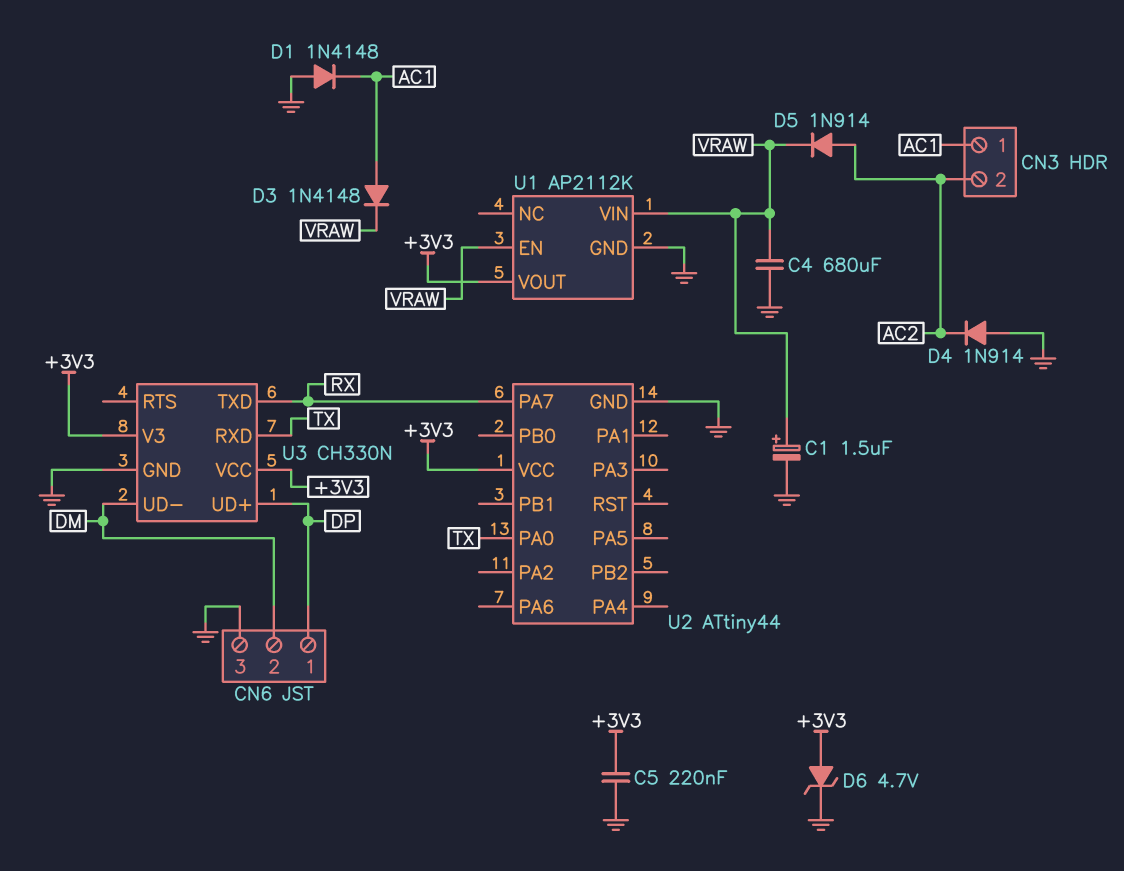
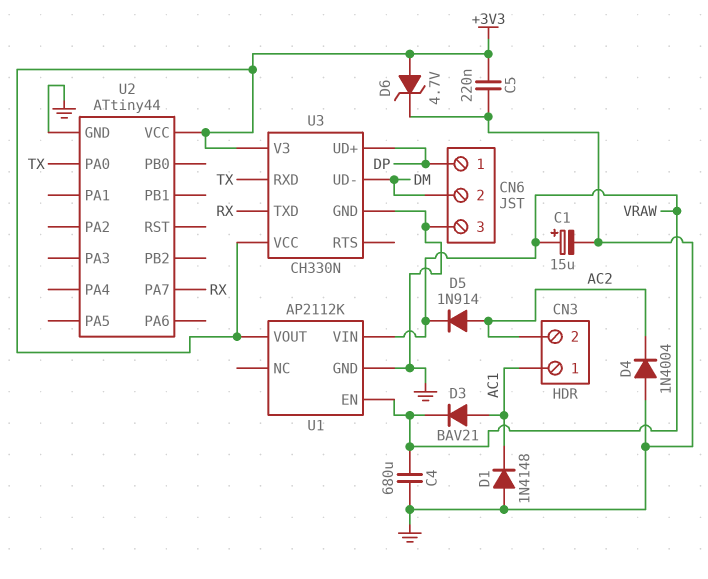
C1: 1.5uF (plus VRAW, minus GND) -> 15uF (plus VRAW, minus GND)
D3: diode 1N4148 (A AC1, K VRAW) -> diode BAV21 (A AC1, K VRAW)
D4: diode 1N914 (A GND, K AC2) -> diode 1N4004 (A GND, K AC2)

